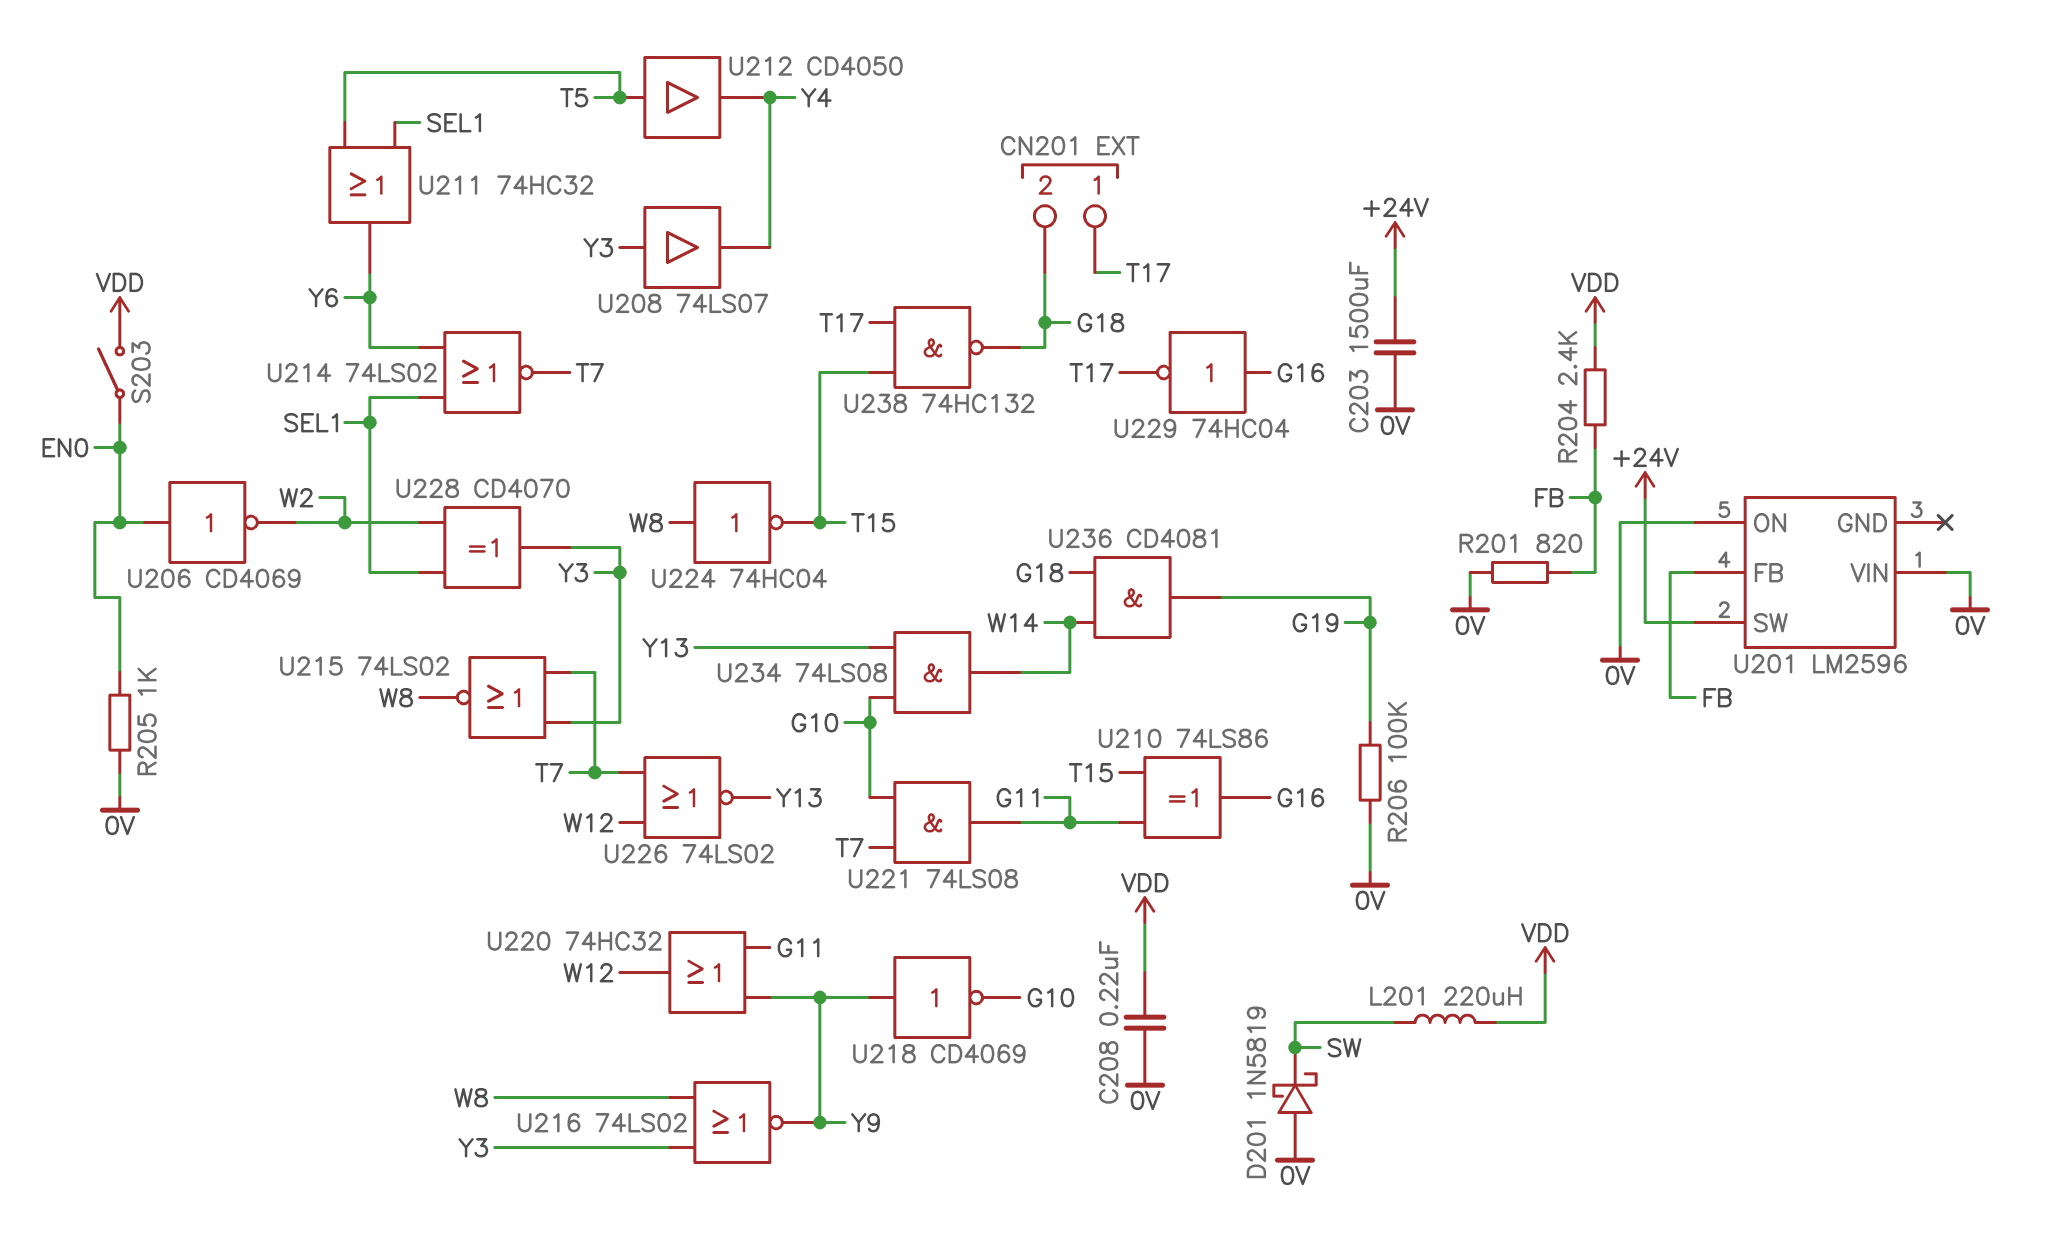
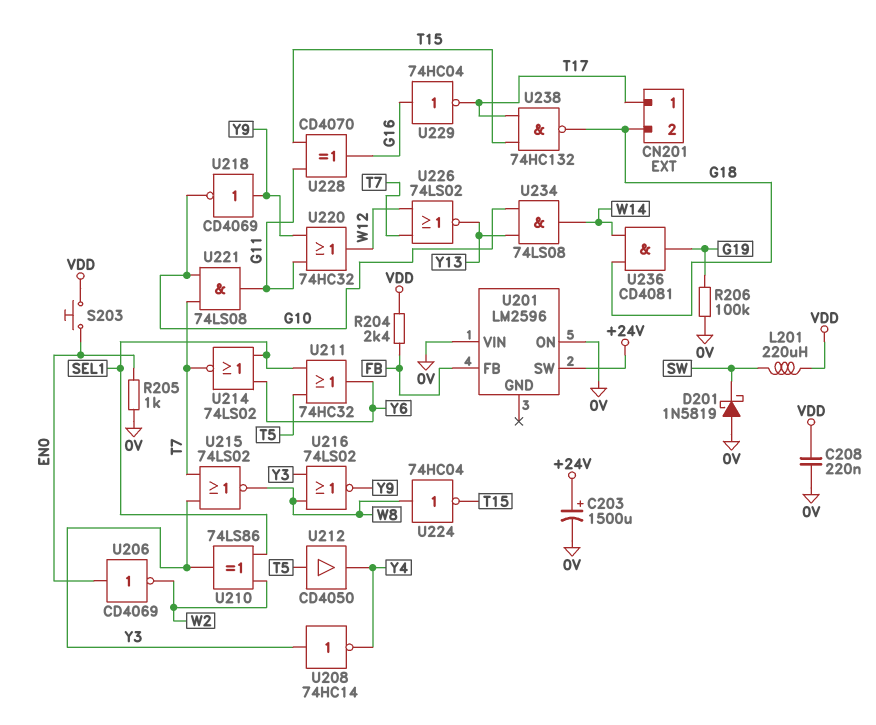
C203: 1500uF (+24V, 0V) -> 1500uF (plus +24V, minus 0V)
R201: 820 (0V, FB) -> none
S203: switch (EN0, VDD) -> button (EN0, VDD)
U208: buffer 74LS07 (in Y3, out Y4) -> NOT 74HC14 (in Y3, out Y4)
U210: XOR 74LS86 (in G11, in T15, out G16) -> XOR 74LS86 (in SEL1, in W2, out Y3)
U228: XOR CD4070 (in SEL1, in W2, out Y3) -> XOR CD4070 (in G11, in T15, out G16)

